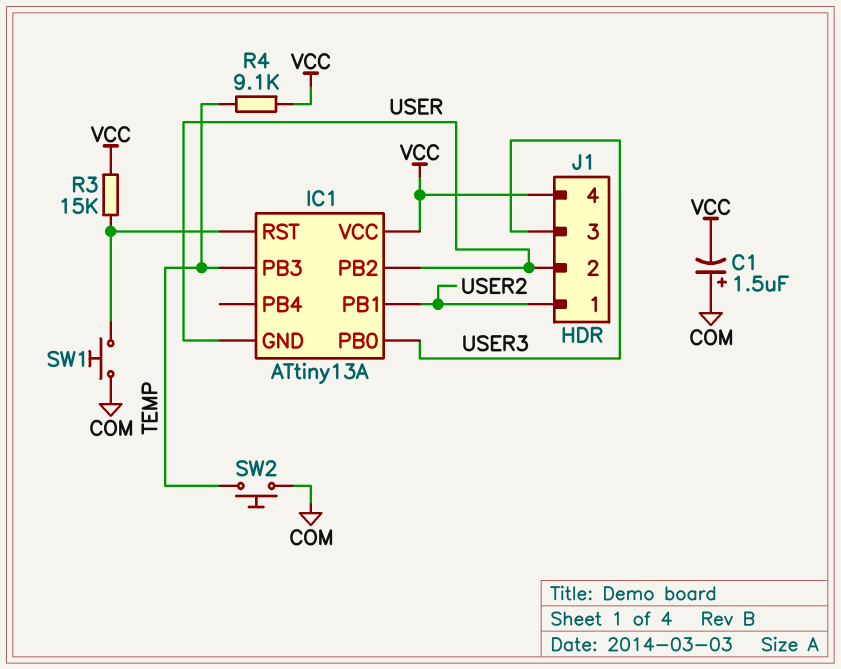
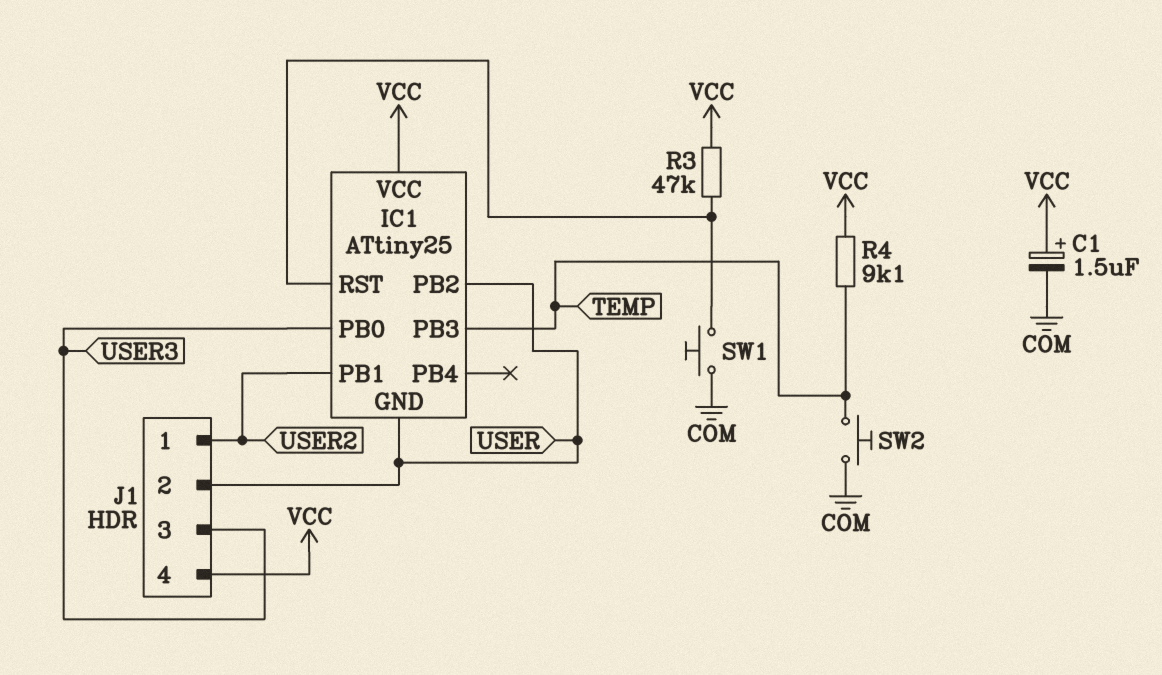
C1: 1.5uF (plus COM, minus VCC) -> 1.5uF (plus VCC, minus COM)
IC1: ATtiny13A -> ATtiny25
R3: 15k (IC1/RST, VCC) -> 47k (IC1/RST, VCC)

